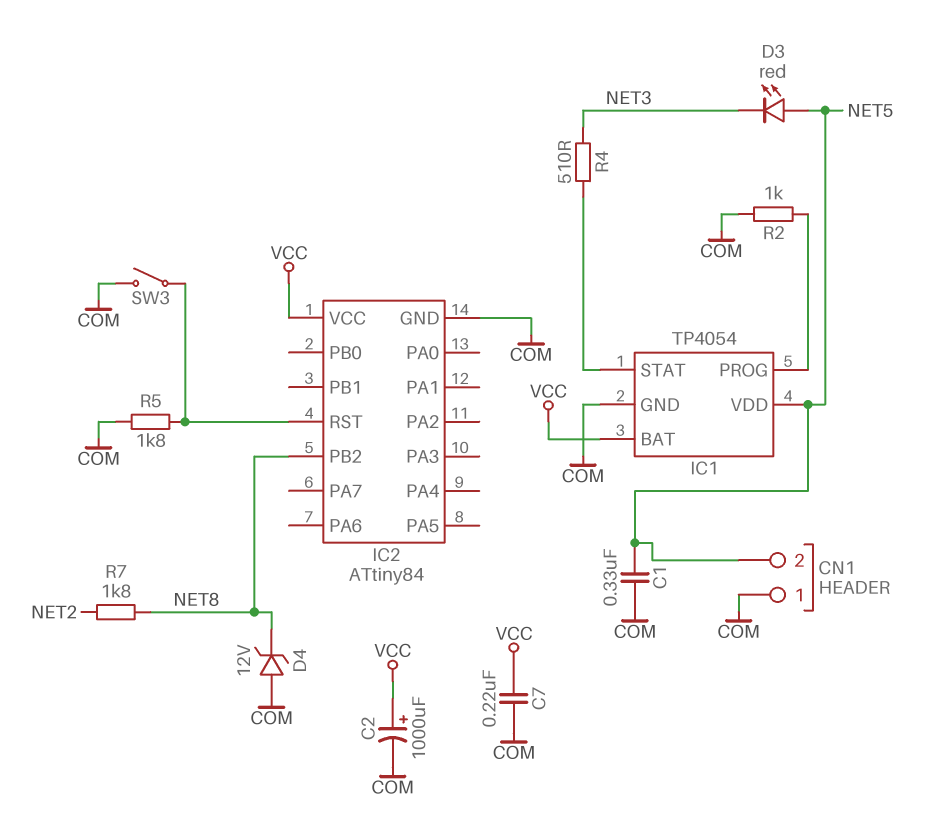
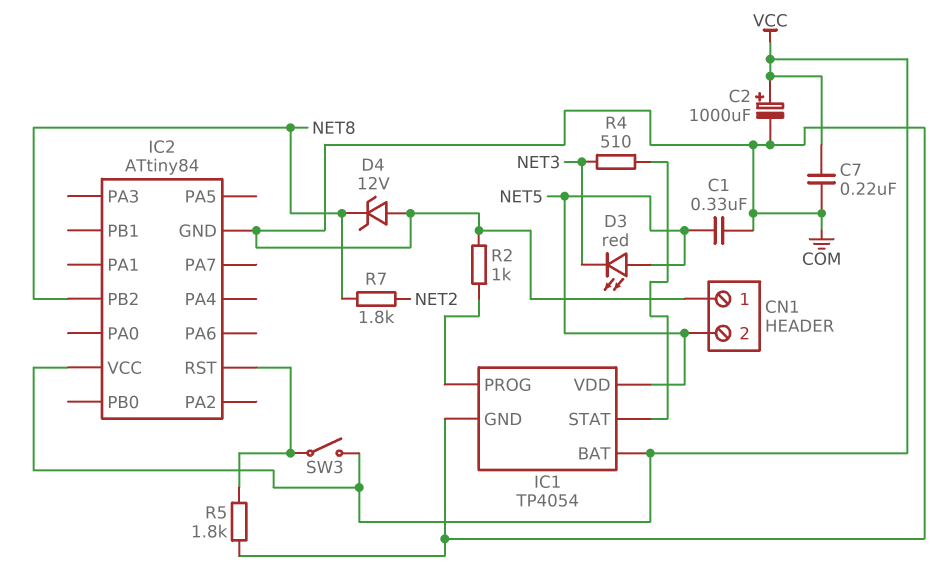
SW3: switch (COM, IC2/RST) -> switch (IC2/RST, VCC)

